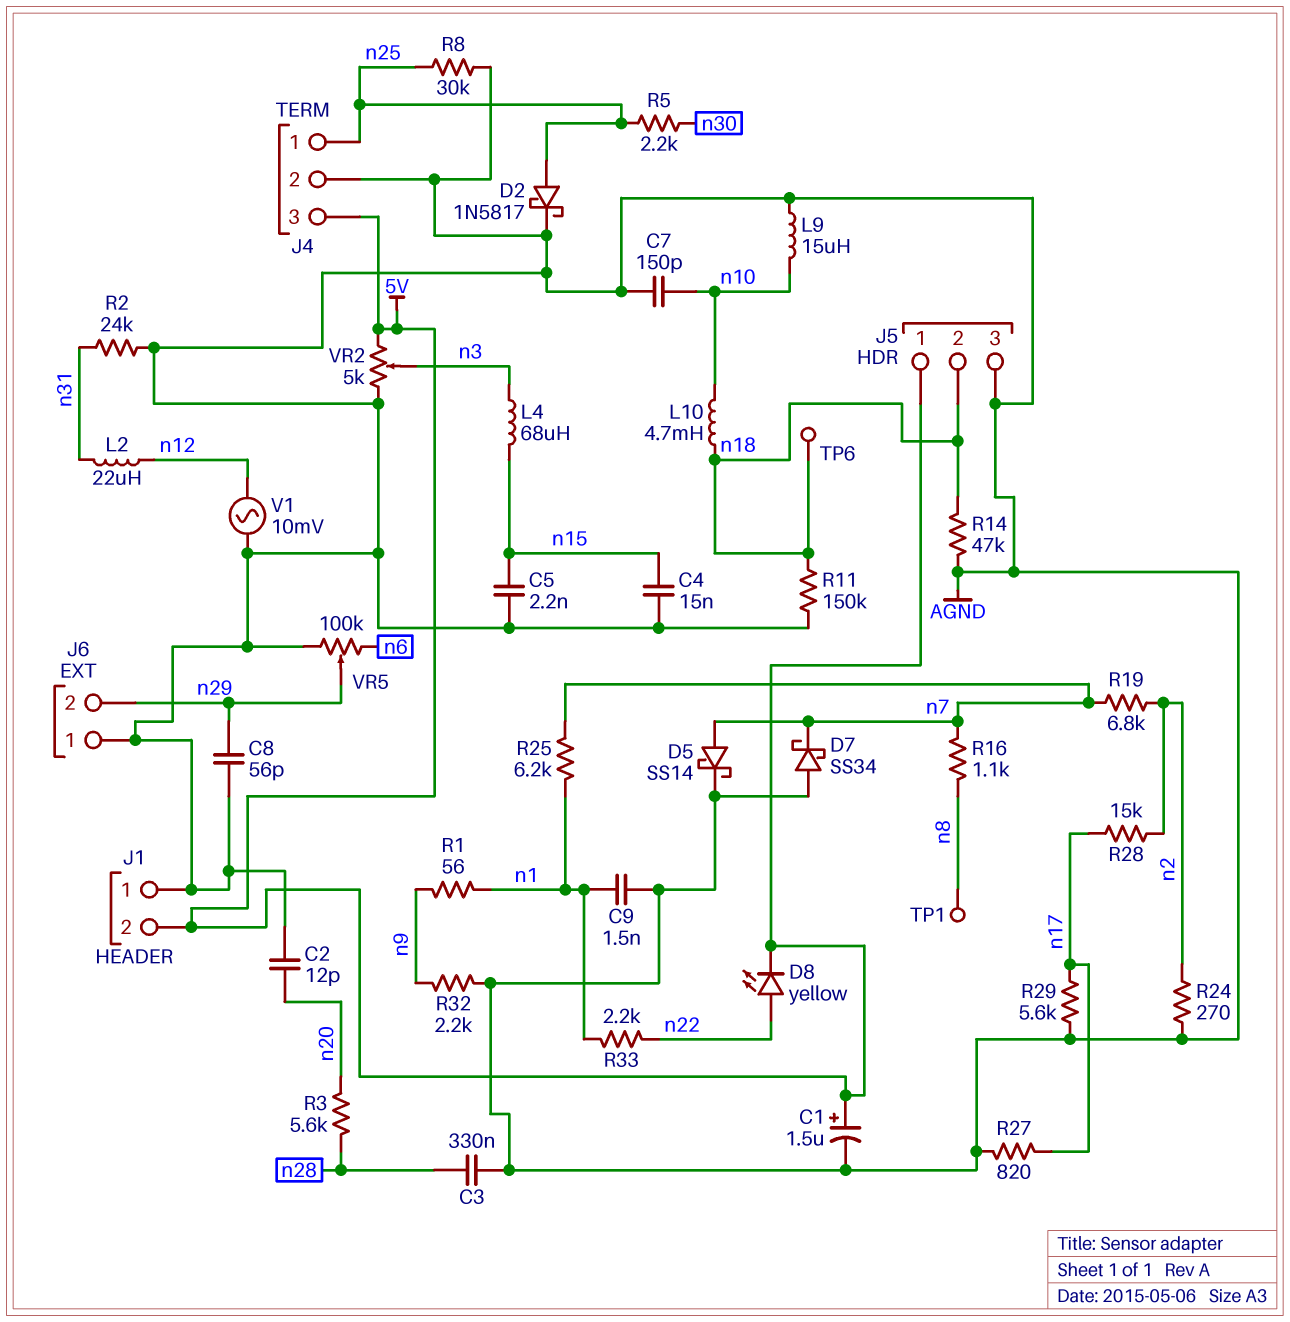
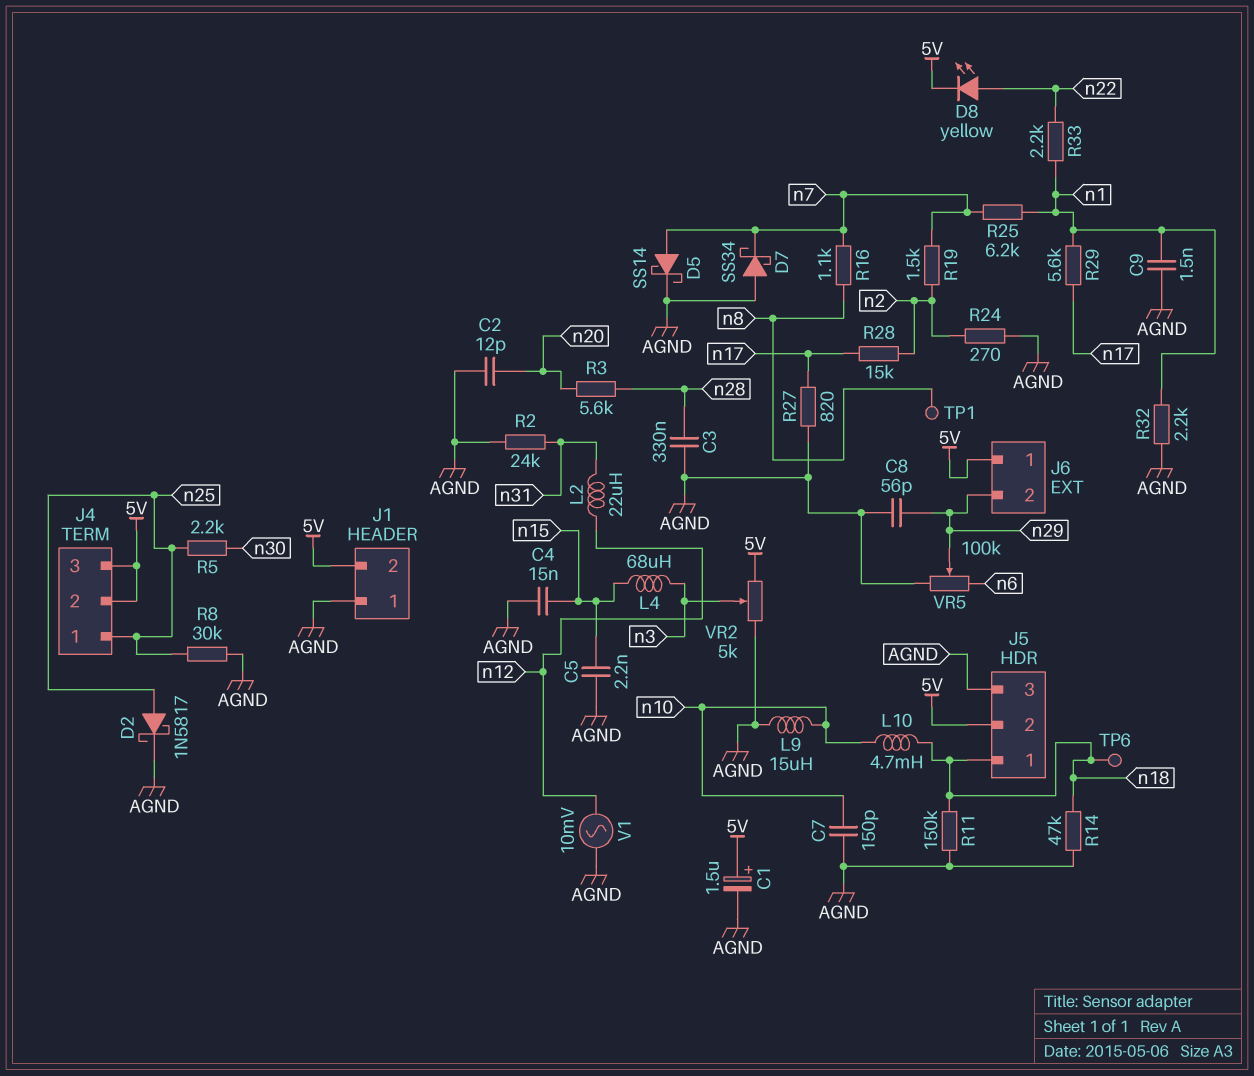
J4 pin 2: AGND -> 5V
J5 pin 1: 5V -> n18
J5 pin 2: n18 -> 5V
J6 pin 1: AGND -> 5V
R1: 56 (n1, n9) -> none
R19: 6.8k (n2, n7) -> 1.5k (n2, n7)
R29: 5.6k (AGND, n17) -> 5.6k (n1, n17)
R32: 2.2k (AGND, n9) -> 2.2k (AGND, n1)

